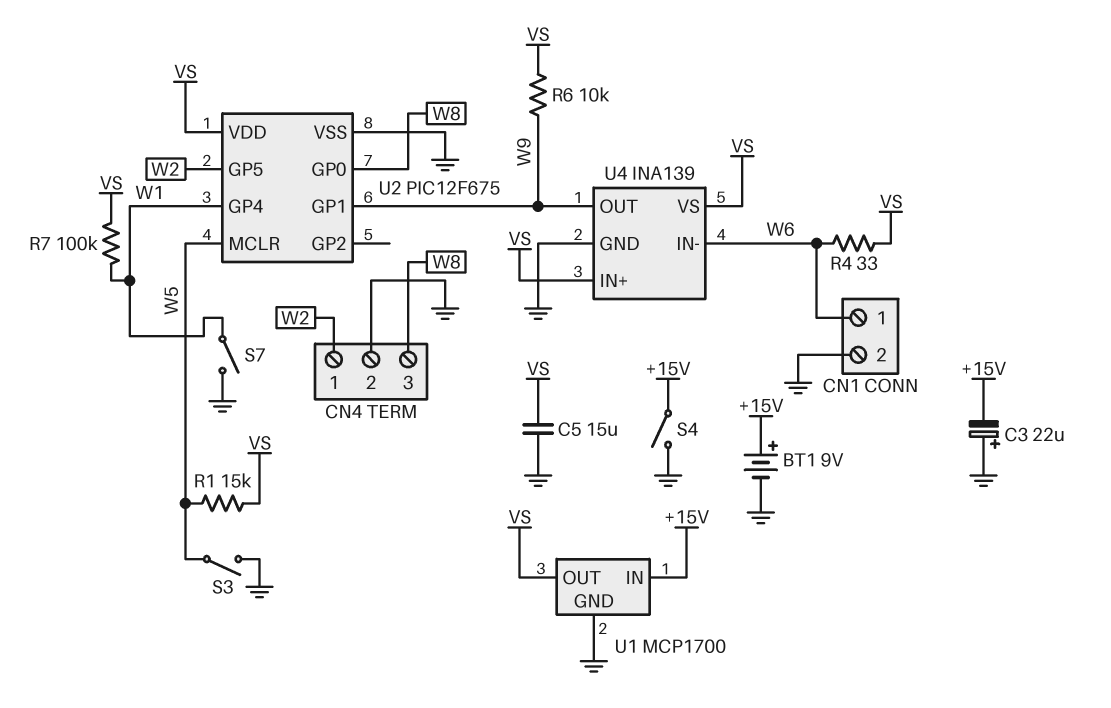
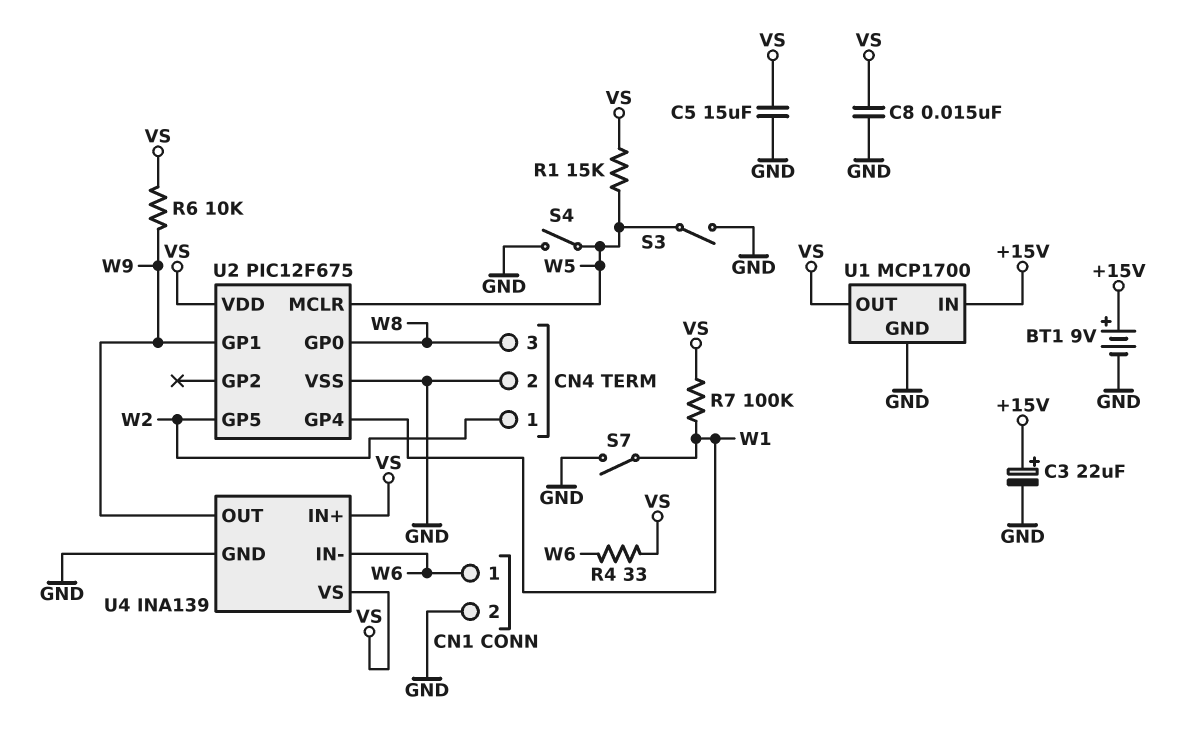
C3: 22uF (plus GND, minus +15V) -> 22uF (plus +15V, minus GND)
C8: none -> 15nF (GND, VS)
S4: switch (+15V, GND) -> switch (GND, W5)

